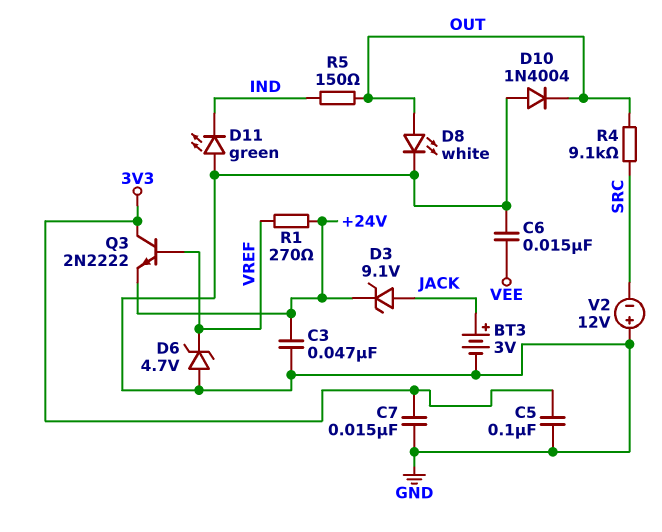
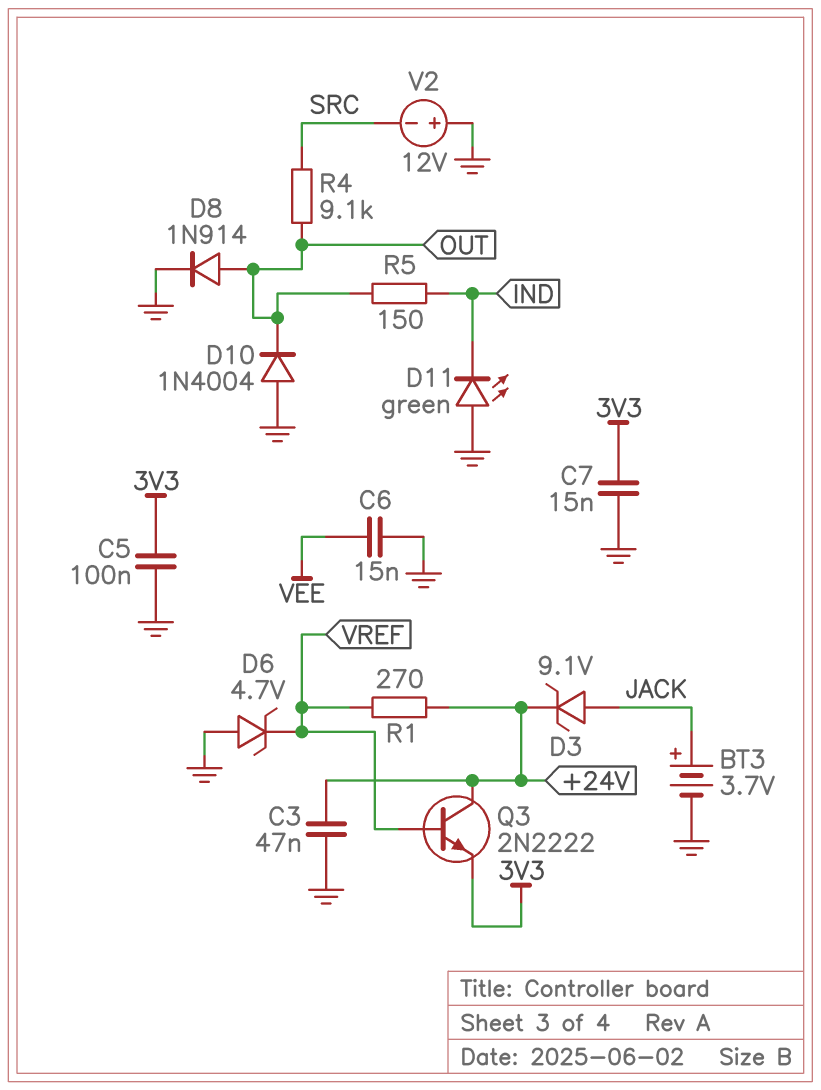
BT3: 3V (plus JACK, minus GND) -> 3.7V (plus JACK, minus GND)
D8: LED white (A OUT, K GND) -> diode 1N914 (A OUT, K GND)
Q3: NPN 2N2222 (B VREF, C 3V3, E +24V) -> NPN 2N2222 (B VREF, C +24V, E 3V3)

